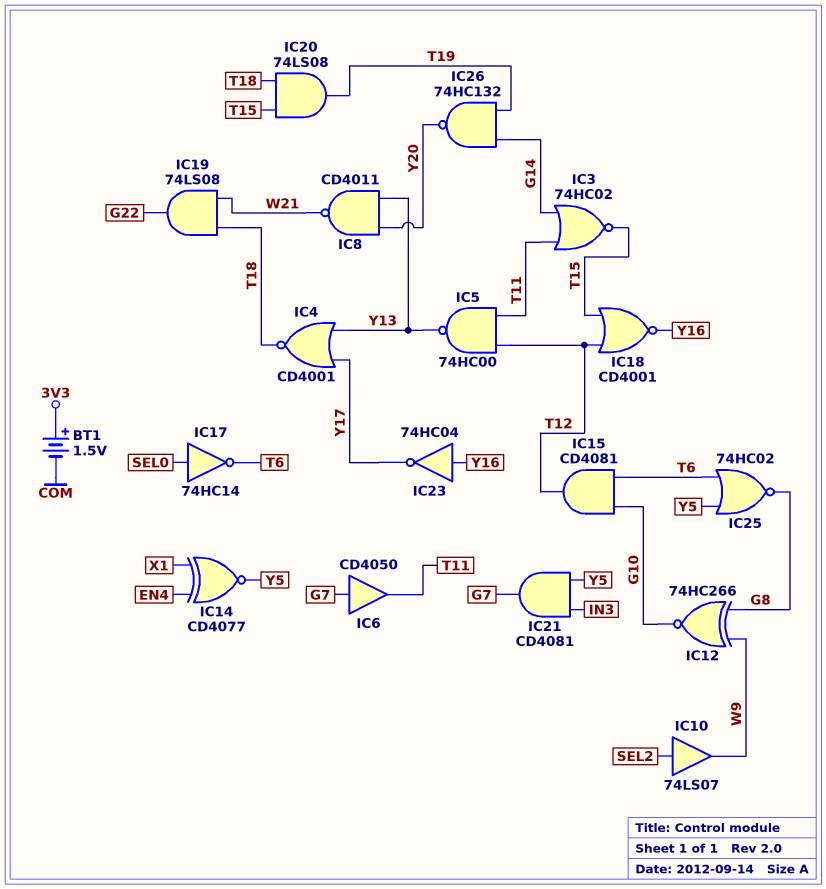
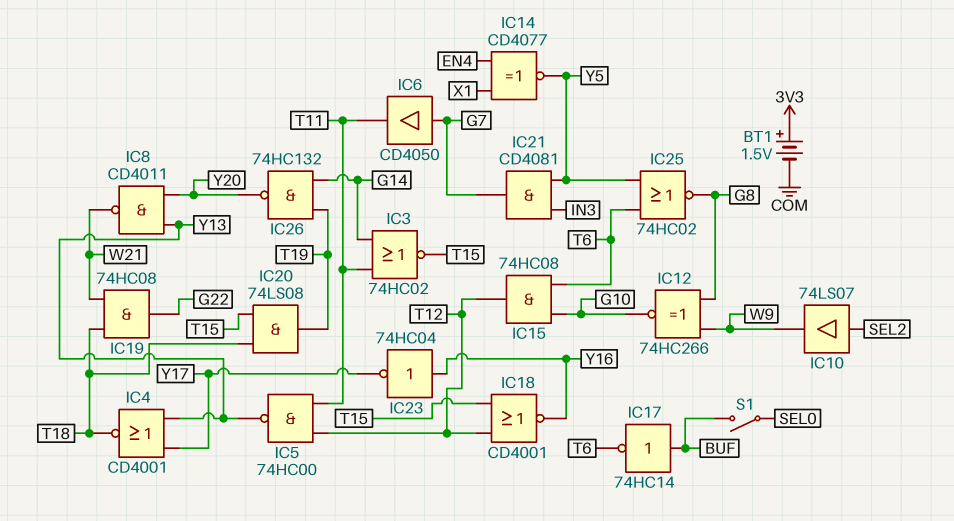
IC15: AND CD4081 (in G10, in T6, out T12) -> AND 74HC08 (in G10, in T6, out T12)
IC17: NOT 74HC14 (in SEL0, out T6) -> NOT 74HC14 (in BUF, out T6)
IC19: AND 74LS08 (in T18, in W21, out G22) -> AND 74HC08 (in T18, in W21, out G22)
S1: none -> switch (BUF, SEL0)

